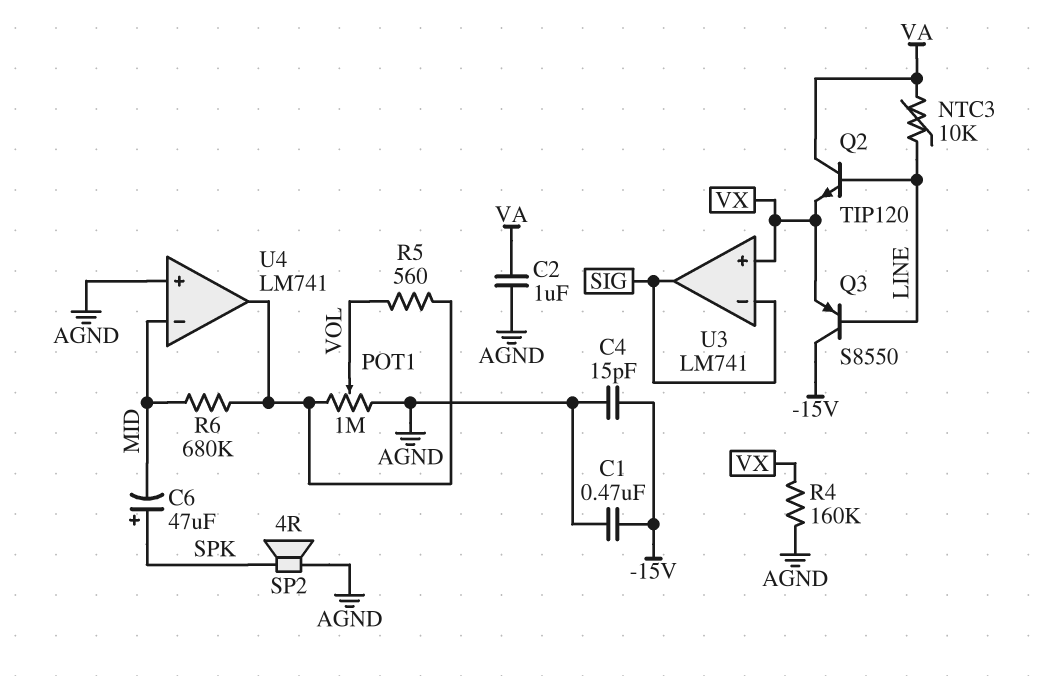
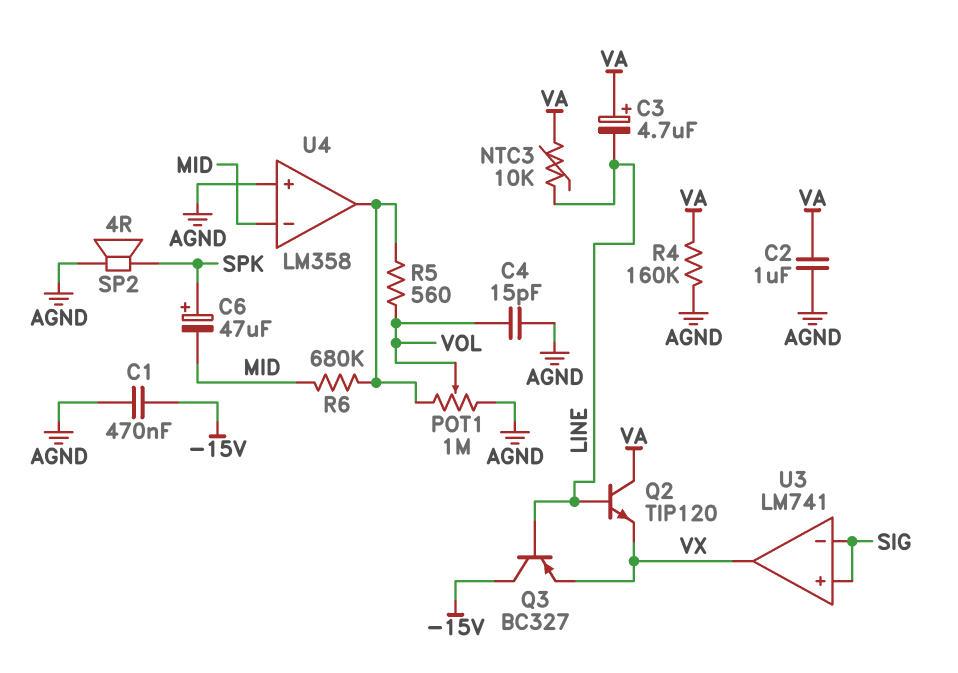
C3: none -> 4.7uF (plus VA, minus LINE)
C4: 15pF (-15V, AGND) -> 15pF (AGND, VOL)
Q3: PNP S8550 (B LINE, C -15V, E VX) -> PNP BC327 (B LINE, C -15V, E VX)
R4: 160k (AGND, VX) -> 160k (AGND, VA)
U3 pin in+: VX -> SIG
U3 pin out: SIG -> VX
U4: LM741 -> LM358

